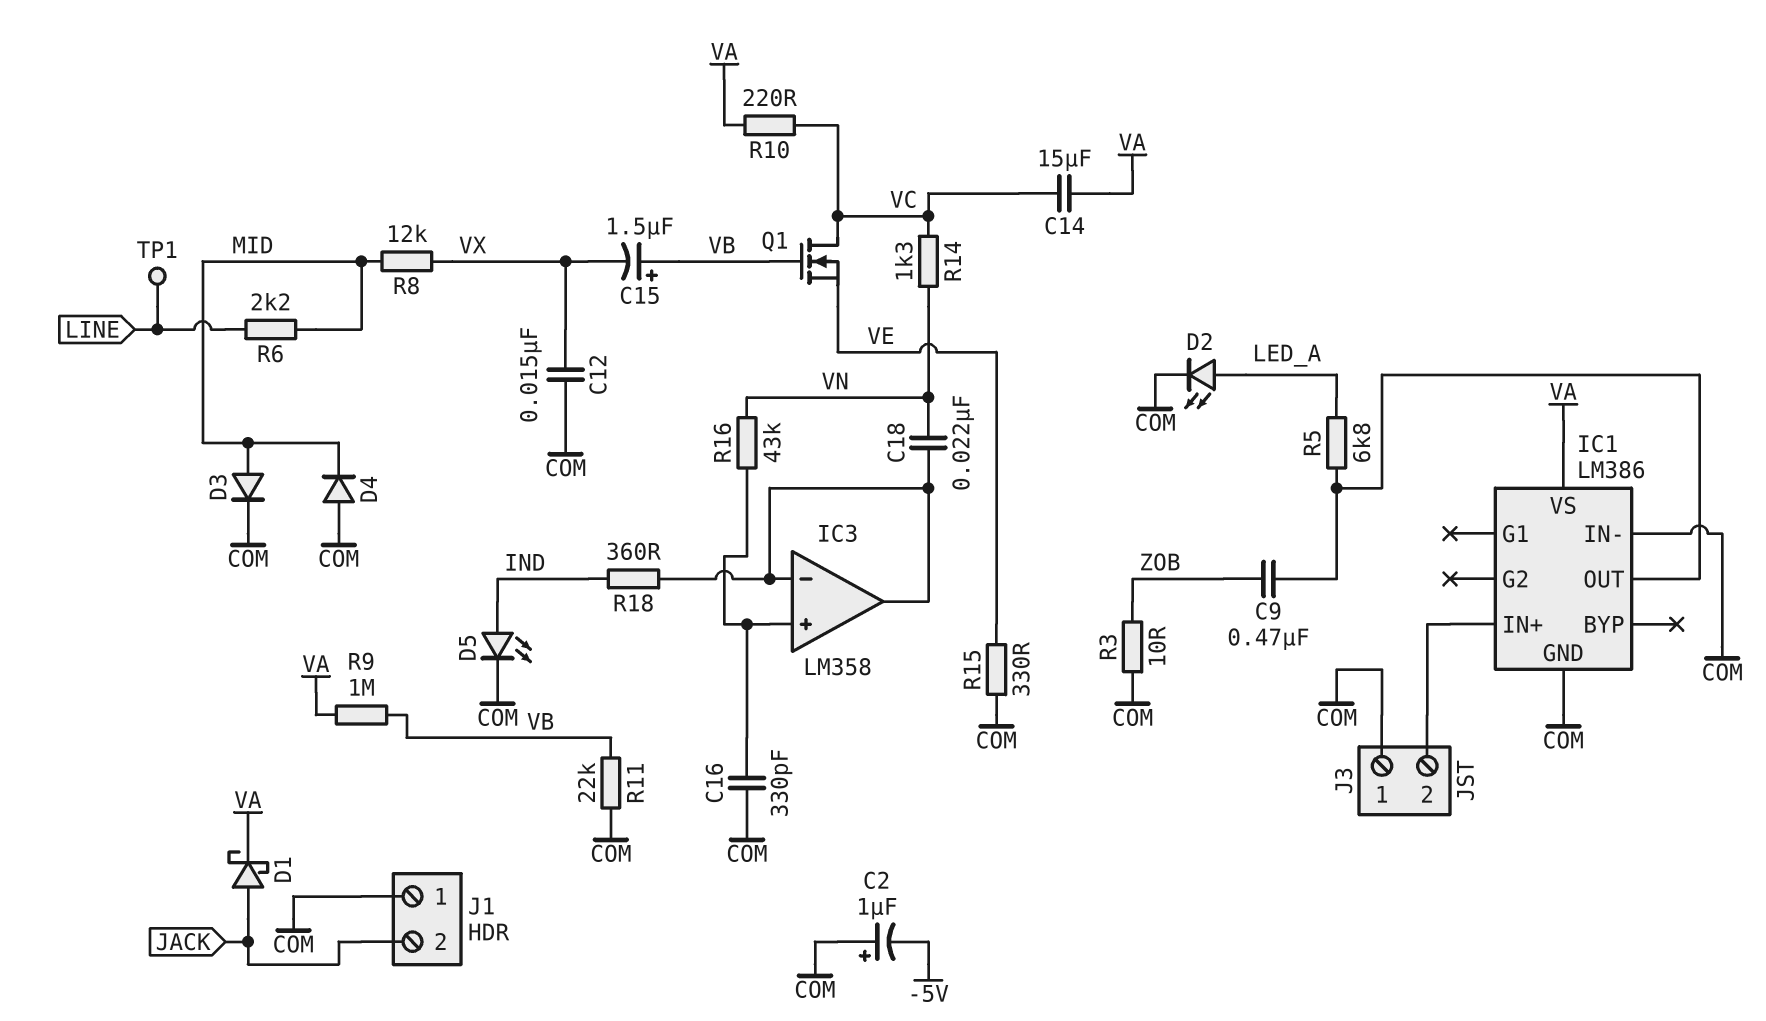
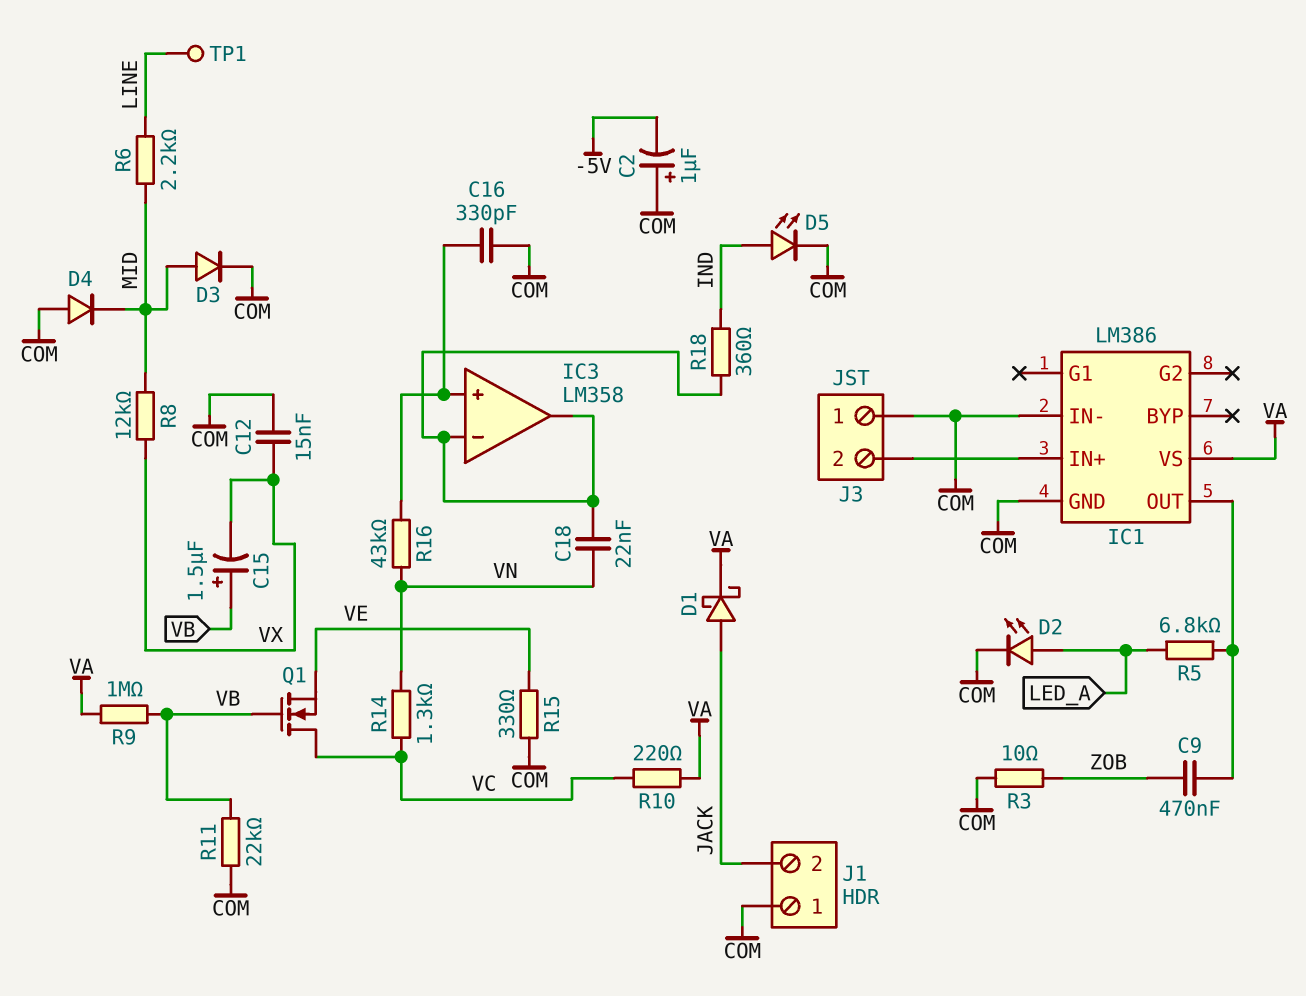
C14: 15uF (VA, VC) -> none

